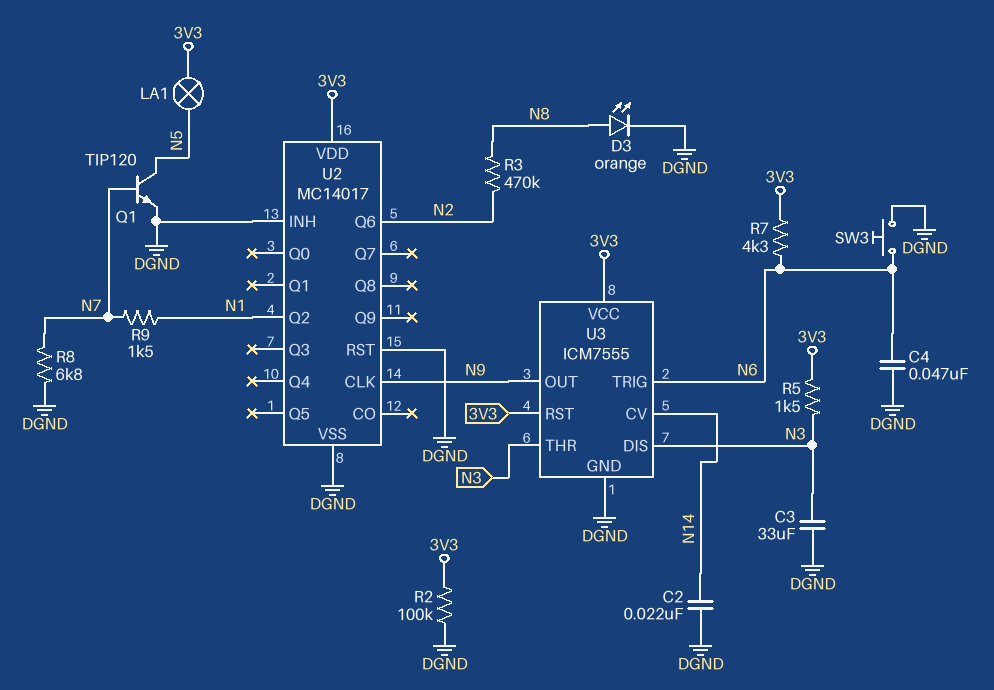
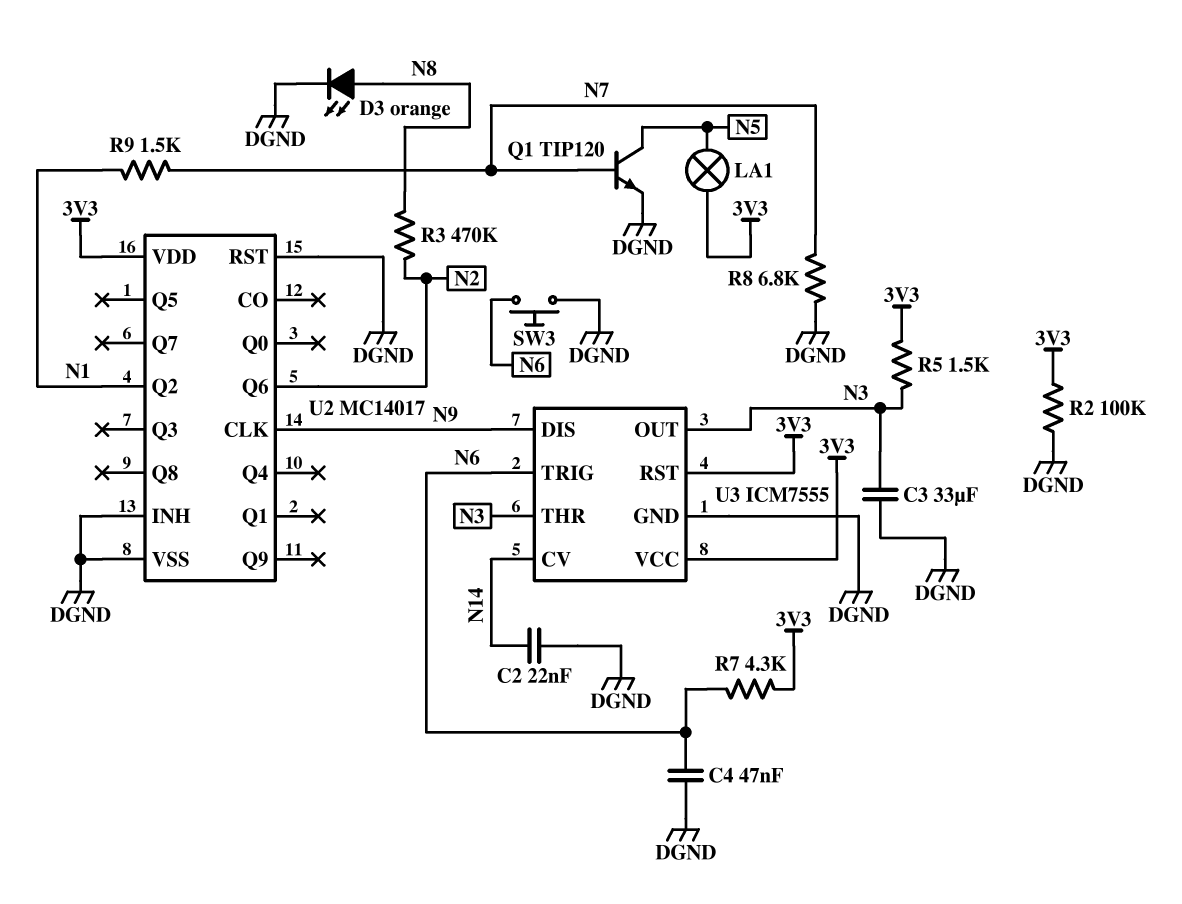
U3 pin DIS: N3 -> N9
U3 pin OUT: N9 -> N3

